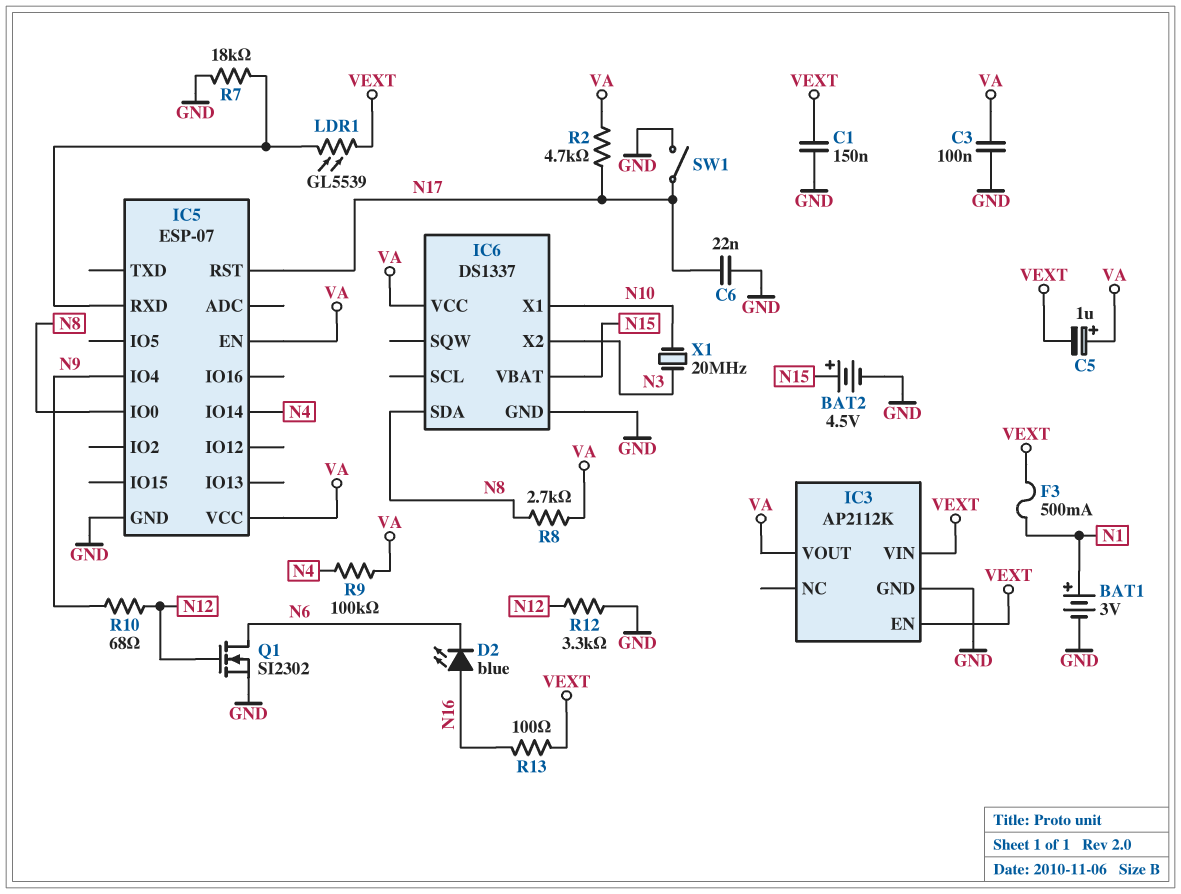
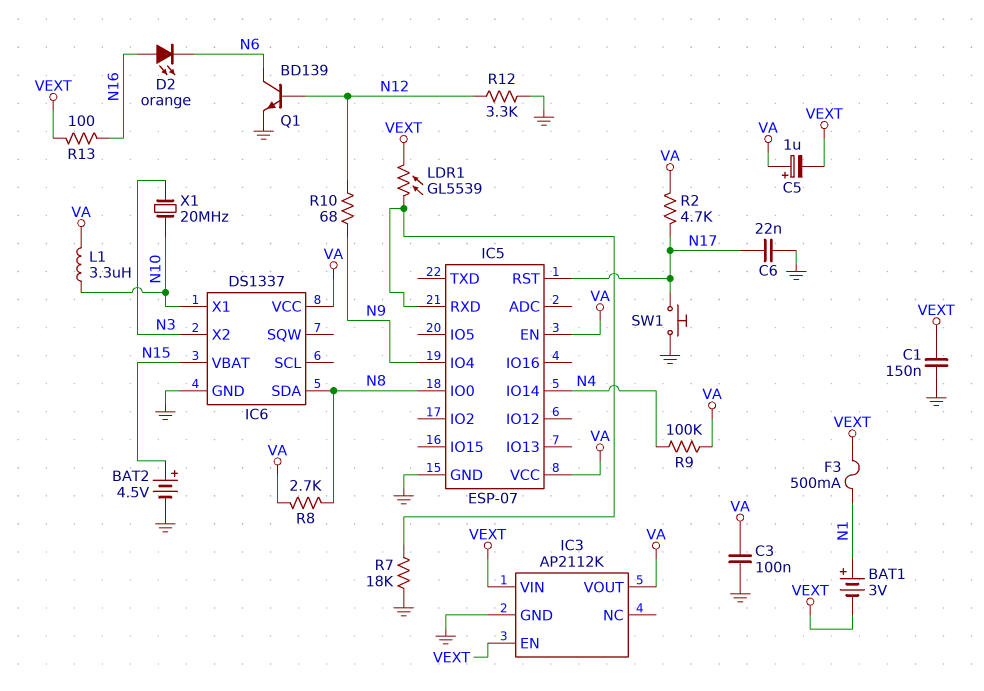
BAT1: 3V (plus N1, minus GND) -> 3V (plus N1, minus VEXT)
D2: LED blue (A N16, K N6) -> LED orange (A N16, K N6)
L1: none -> 3.3uH (N10, VA)
Q1: NMOS SI2302 (G N12, D N6, S GND) -> NPN BD139 (B N12, C N6, E GND)
SW1: switch (GND, N17) -> button (GND, N17)

